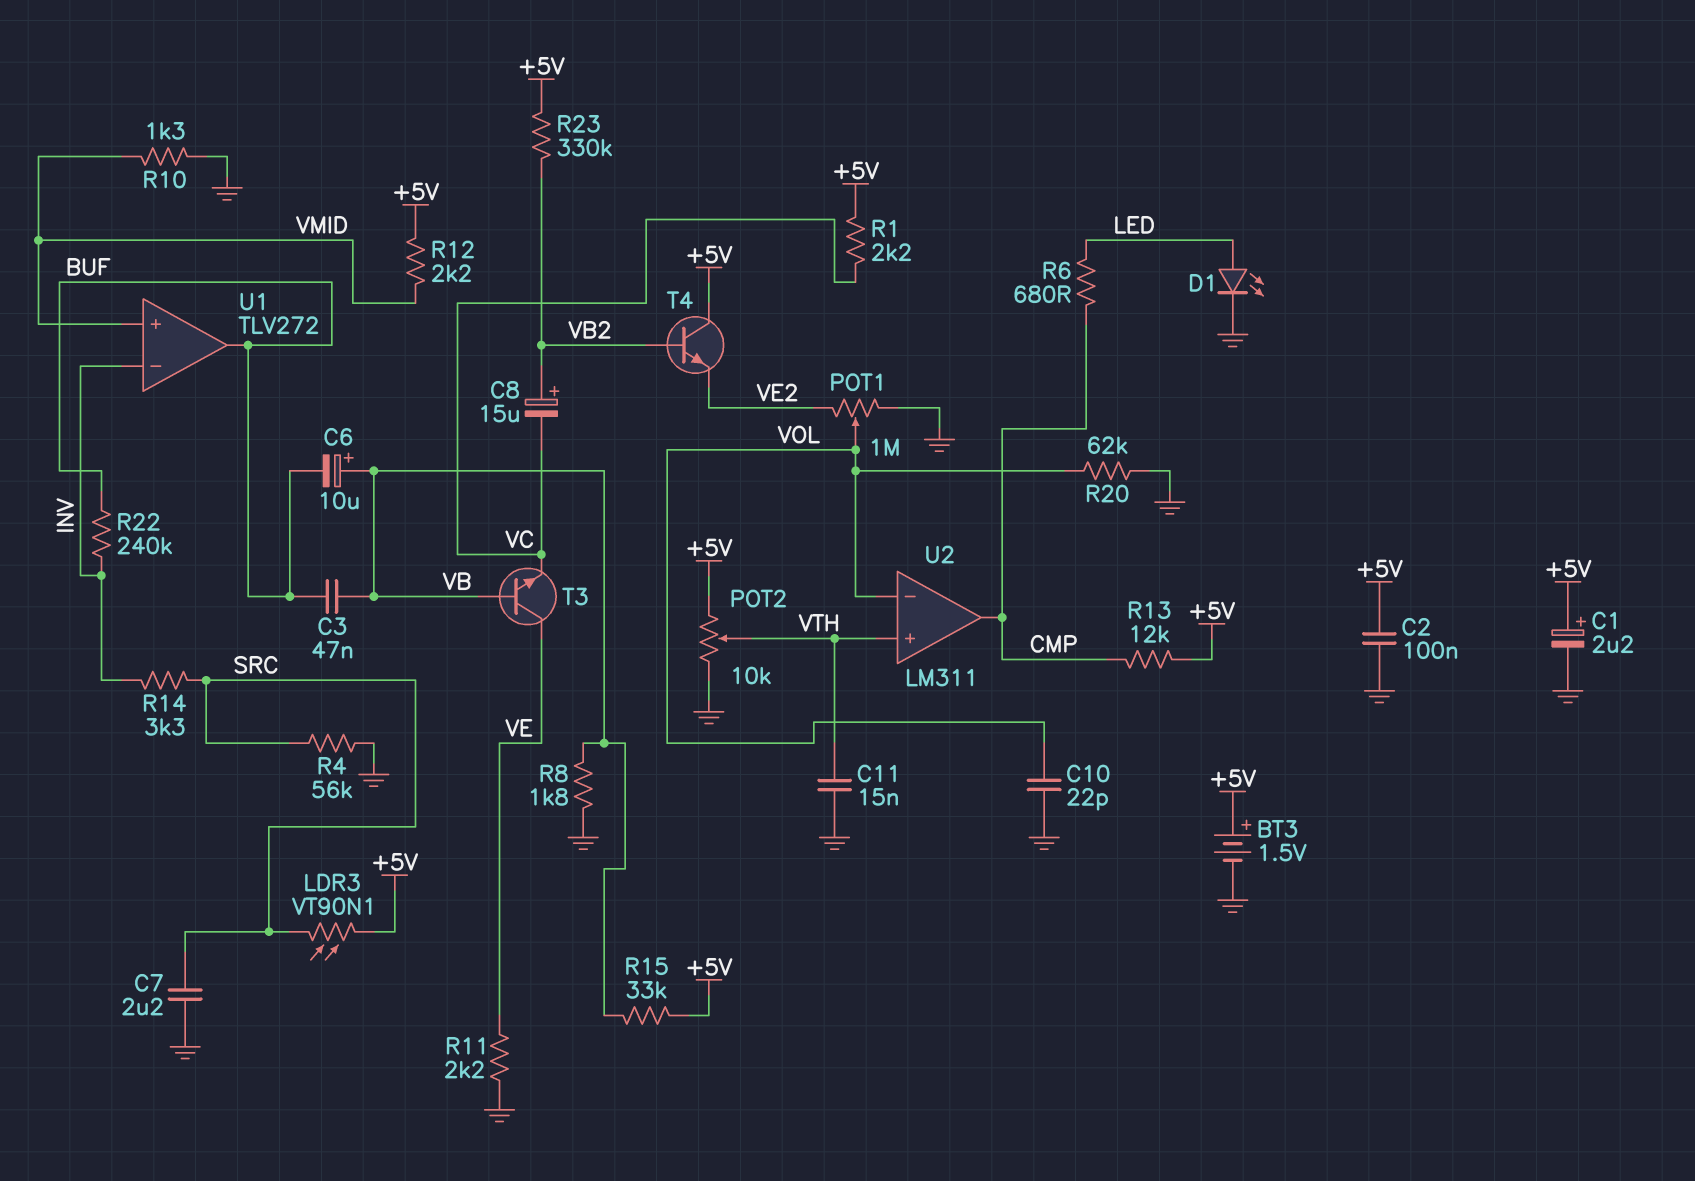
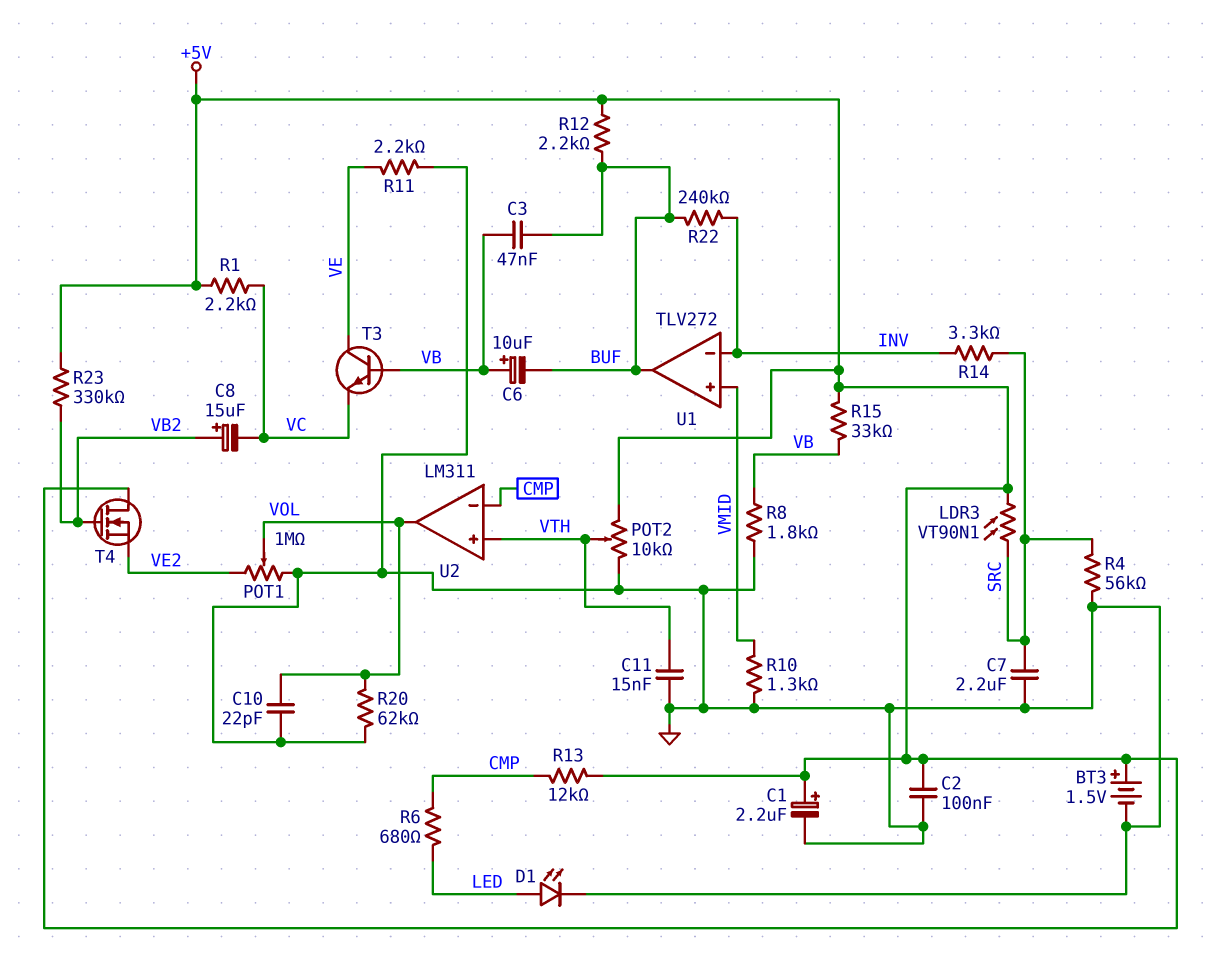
R12: 2.2k (+5V, VMID) -> 2.2k (+5V, BUF)
T4: NPN (B VB2, C +5V, E VE2) -> NMOS (G VB2, D +5V, S VE2)
U2 pin in-: VOL -> CMP
U2 pin out: CMP -> VOL

